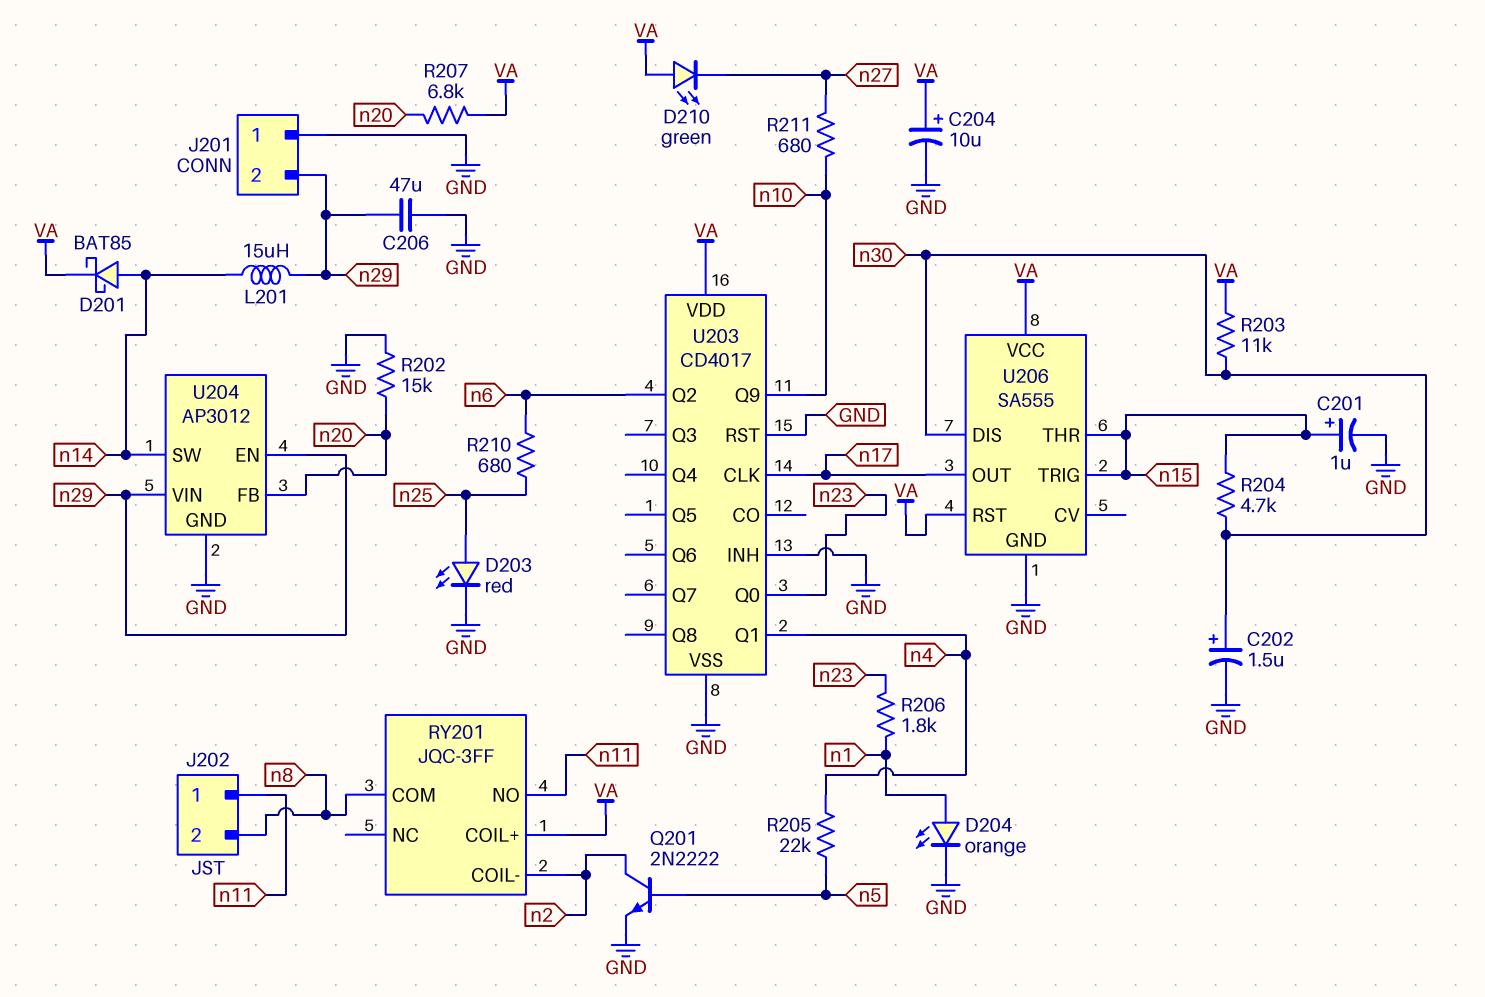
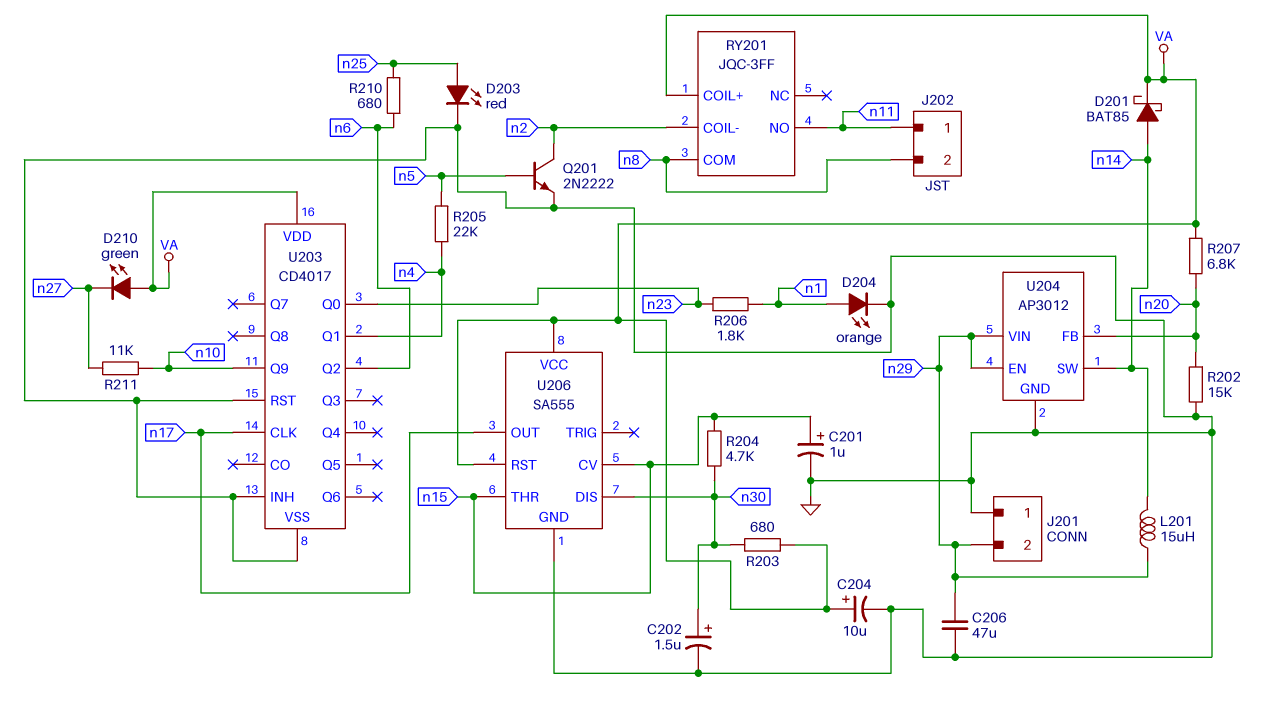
R203: 11k (VA, n30) -> 680 (VA, n30)
R211: 680 (n10, n27) -> 11k (n10, n27)
U206 pin CV: none -> n15
U206 pin TRIG: n15 -> none

